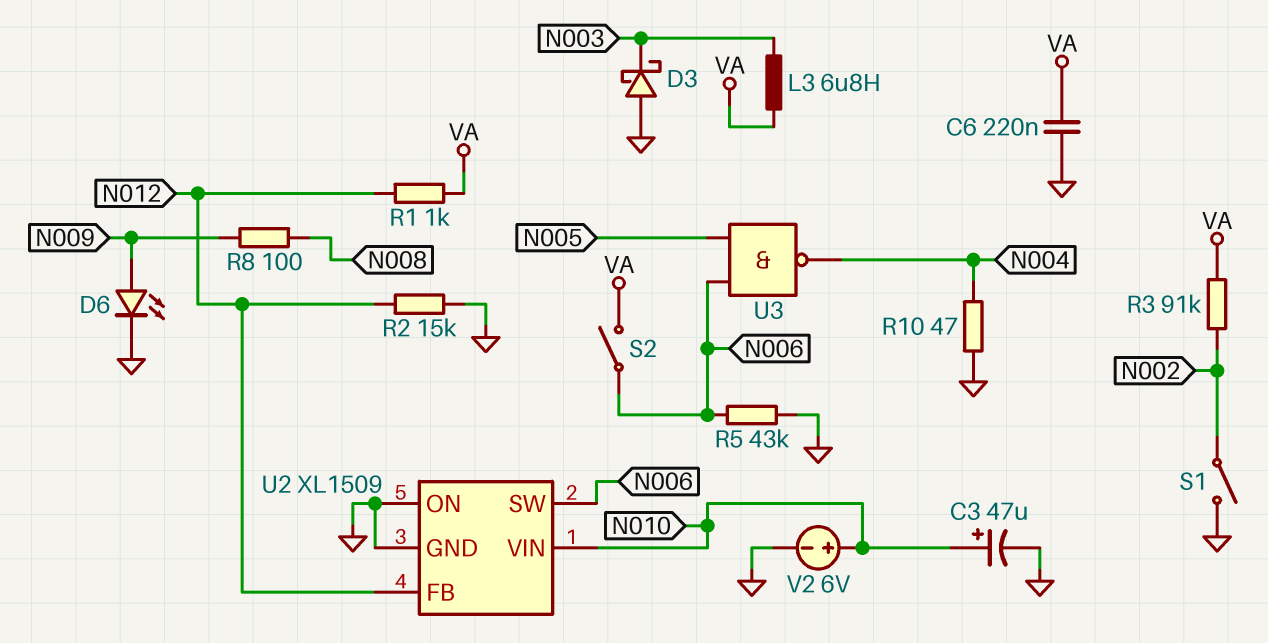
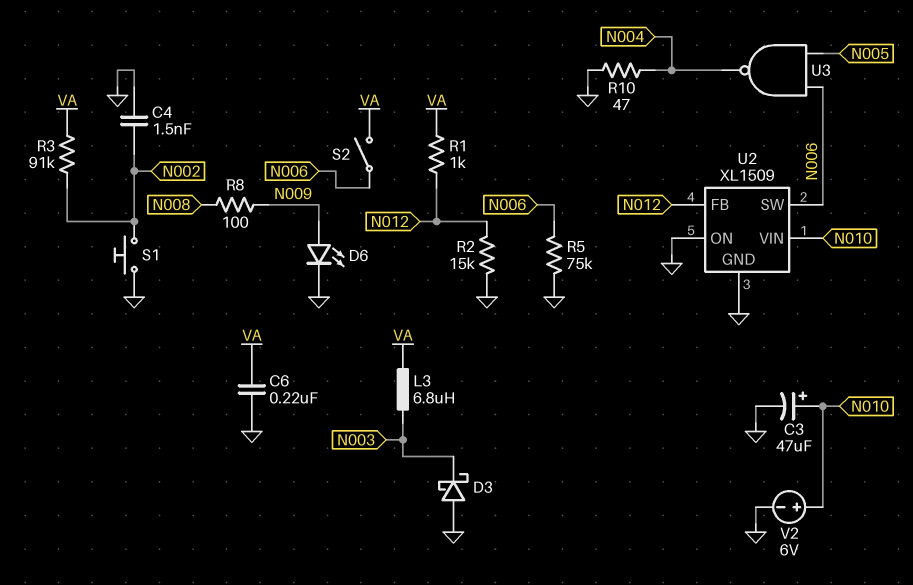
C4: none -> 1.5nF (GND, N002)
R5: 43k (GND, N006) -> 75k (GND, N006)
S1: switch (GND, N002) -> button (GND, N002)

